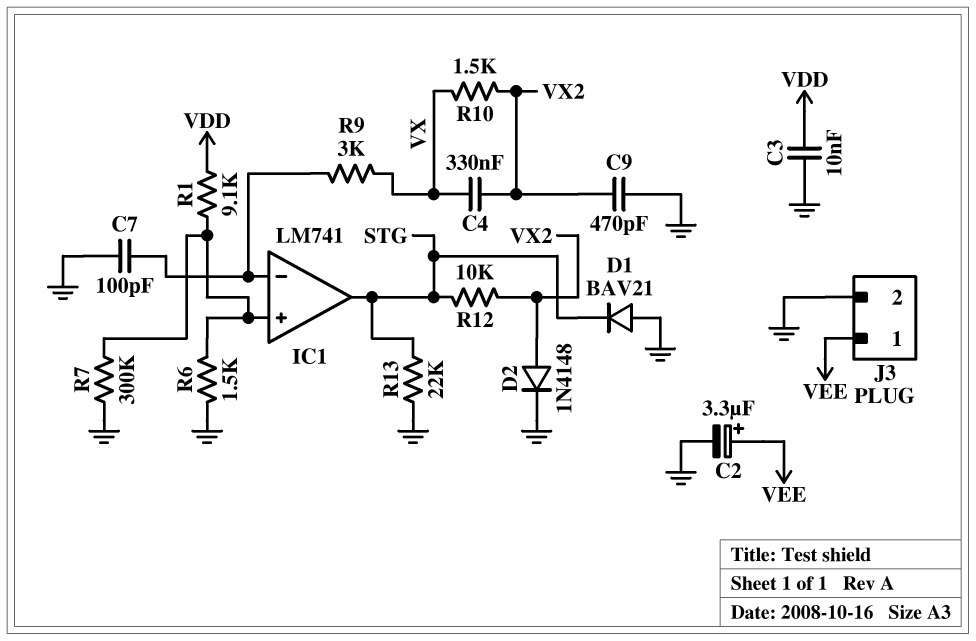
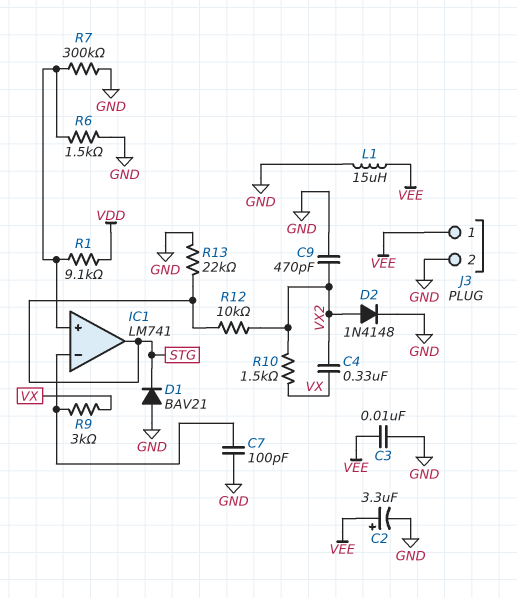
C3: 10nF (GND, VDD) -> 10nF (GND, VEE)
L1: none -> 15uH (GND, VEE)

